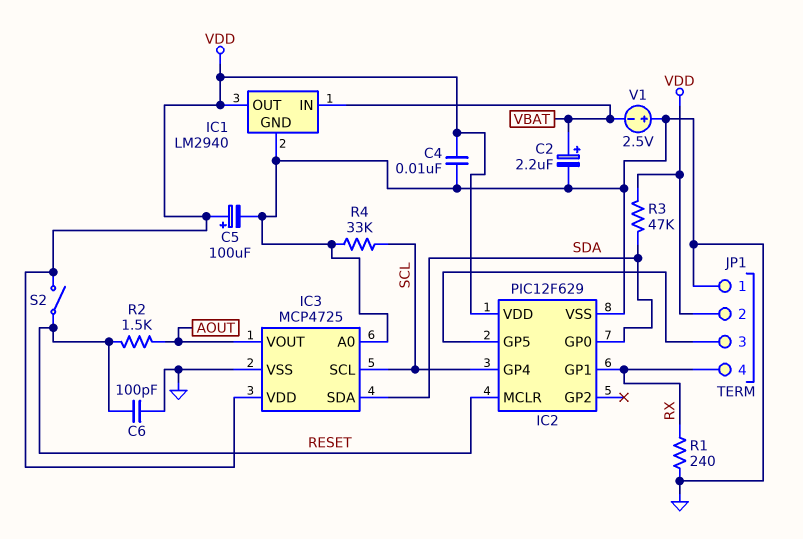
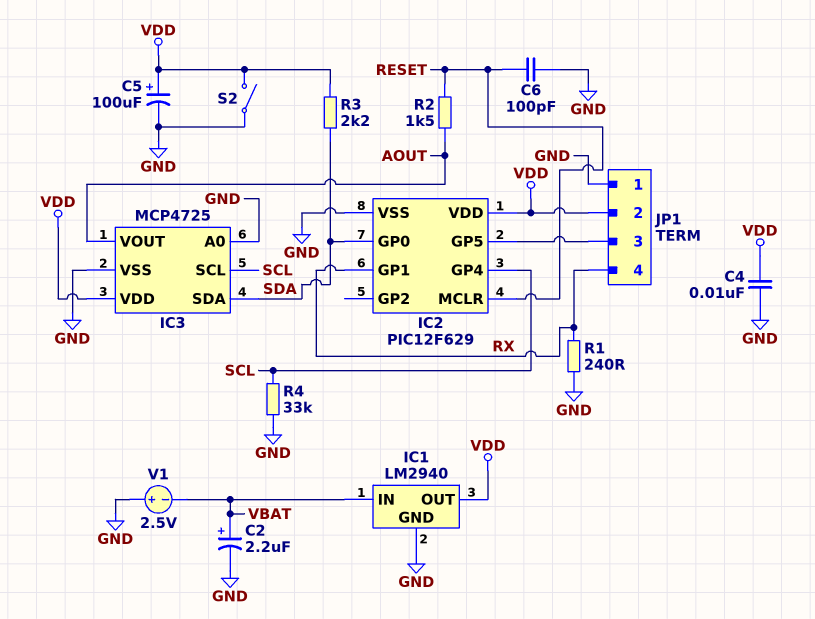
R3: 47k (SDA, VDD) -> 2.2k (SDA, VDD)
S2: switch (RESET, VDD) -> switch (GND, VDD)

